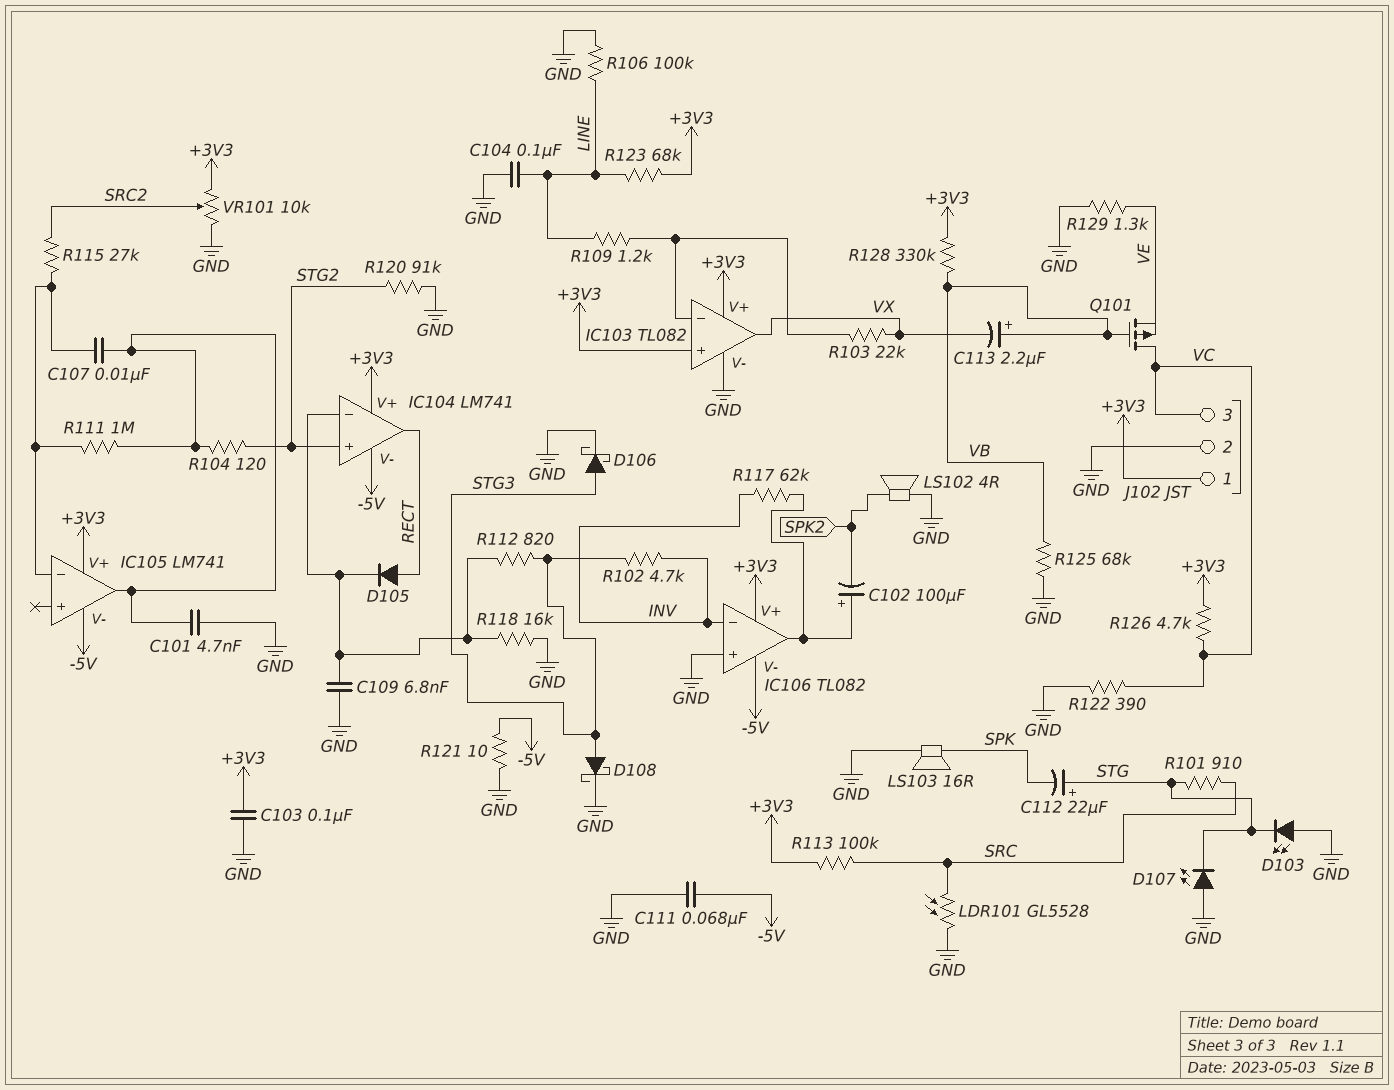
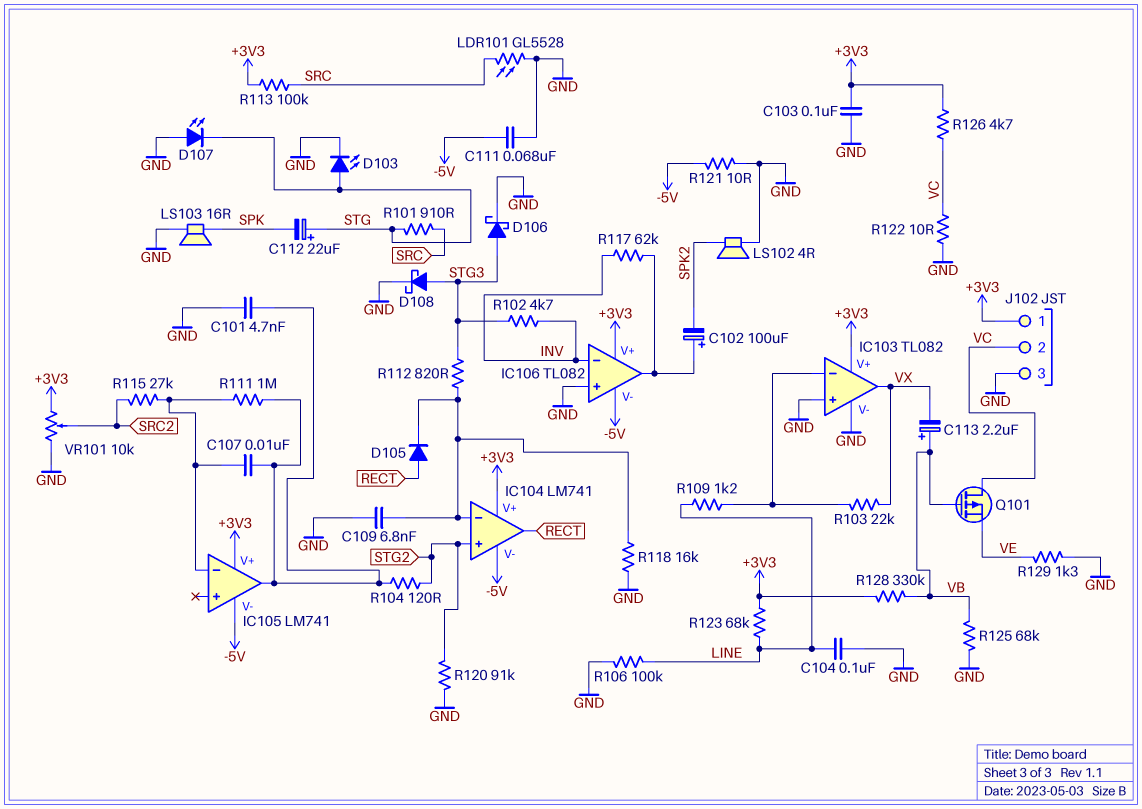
D103: LED (A GND, K STG) -> LED (A STG, K GND)
IC103 pin in+: +3V3 -> GND
J102 pin 2: GND -> VC
J102 pin 3: VC -> GND
R122: 390 (GND, VC) -> 10 (GND, VC)

